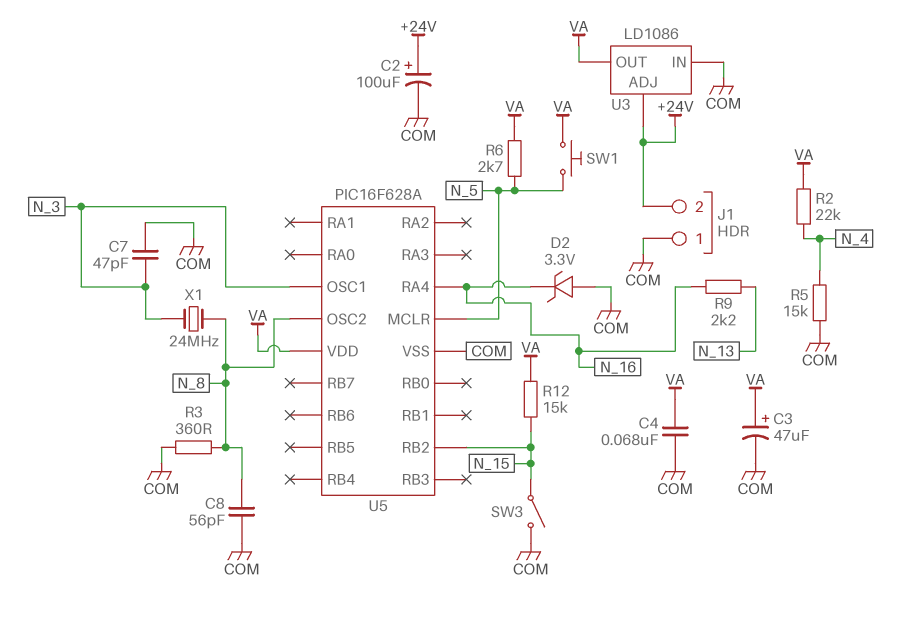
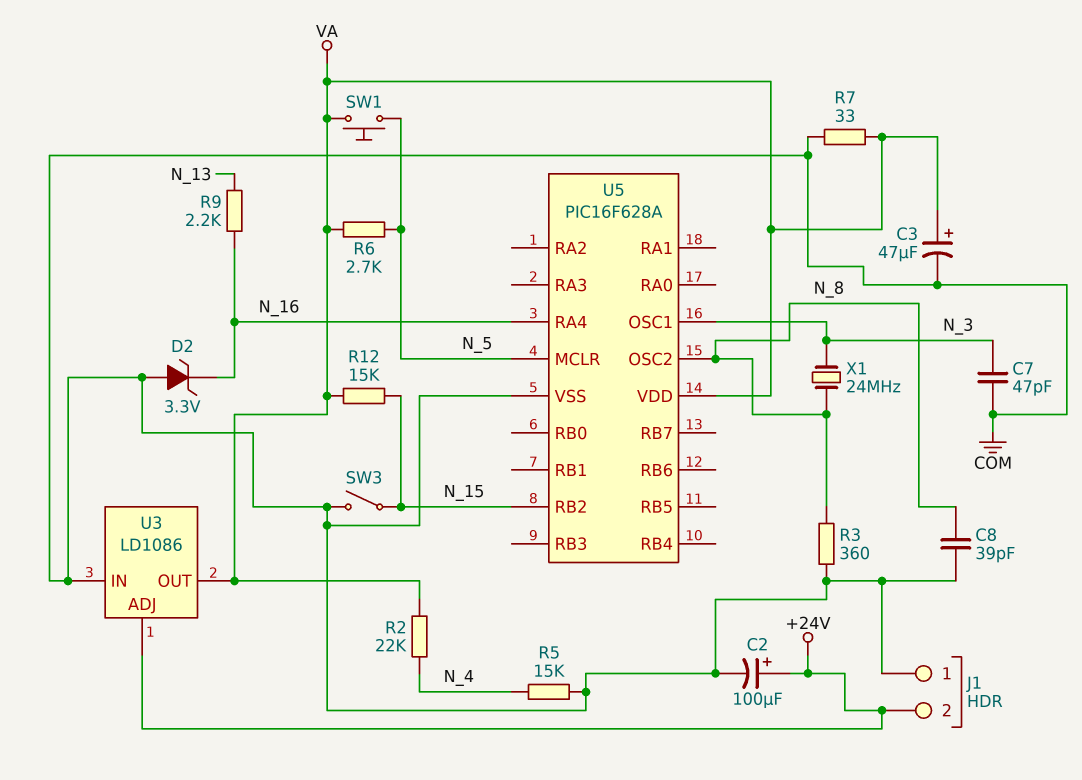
C4: 68nF (COM, VA) -> none
C8: 56pF (COM, N_8) -> 39pF (COM, N_8)
R7: none -> 33 (COM, VA)

